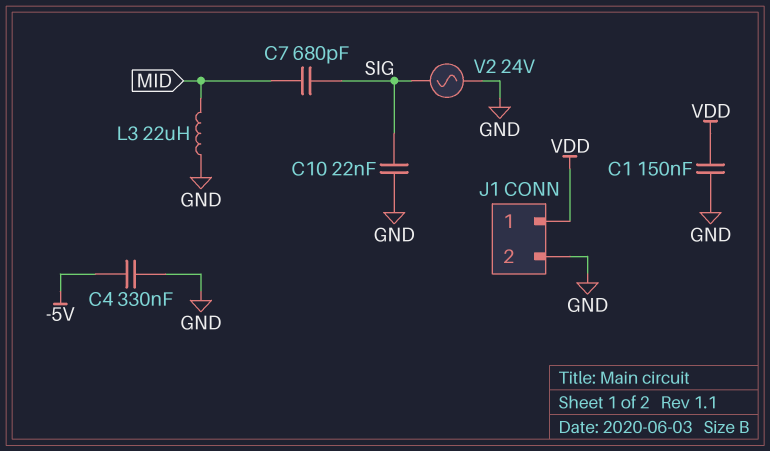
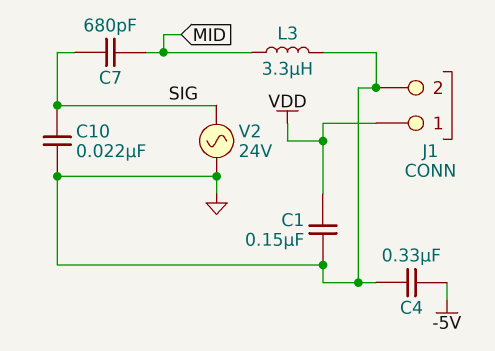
L3: 22uH (GND, MID) -> 3.3uH (GND, MID)

